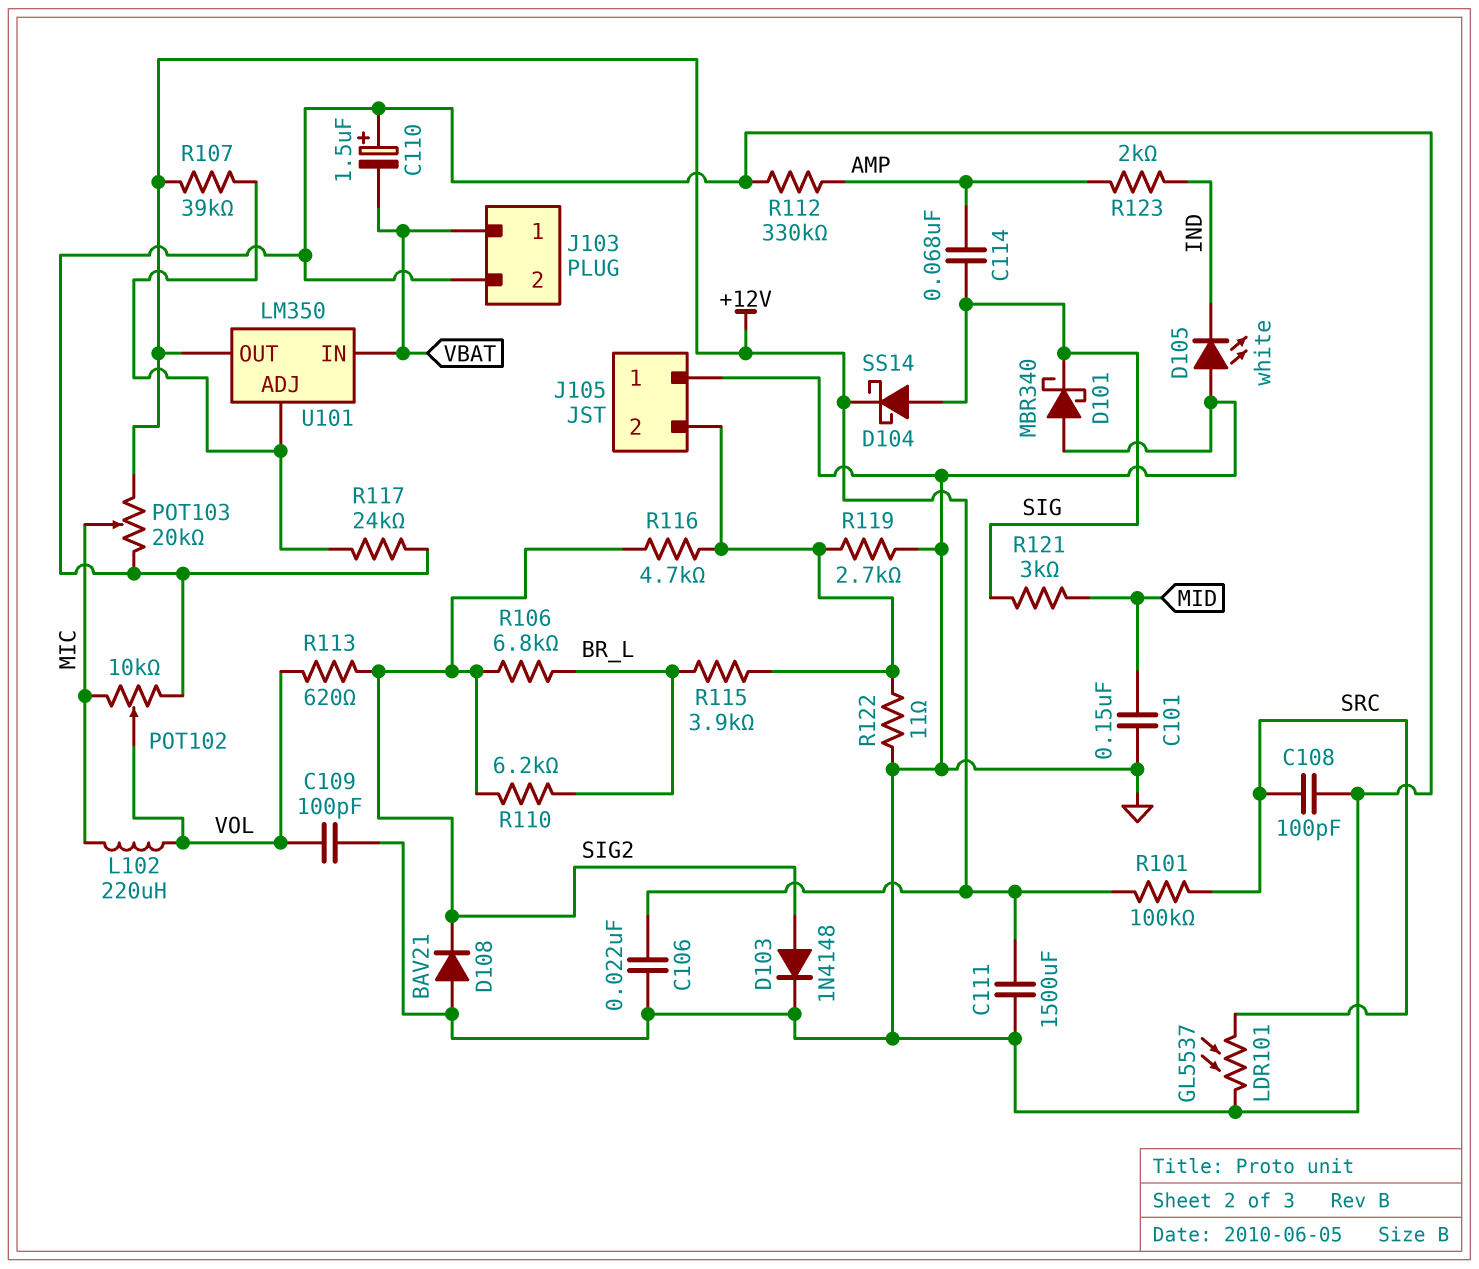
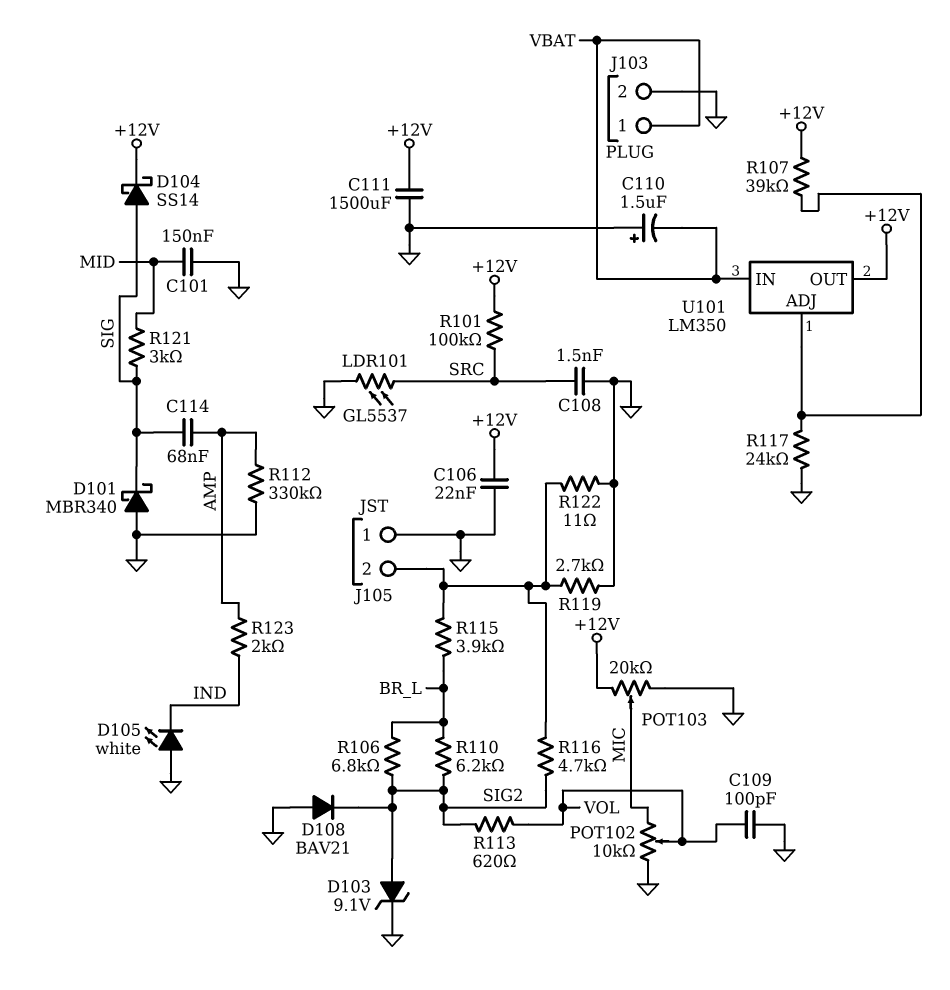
C108: 100pF (GND, SRC) -> 1.5nF (GND, SRC)
D103: diode 1N4148 (A SIG2, K GND) -> zener 9.1V (A SIG2, K GND)
L102: 220uH (MIC, VOL) -> none

